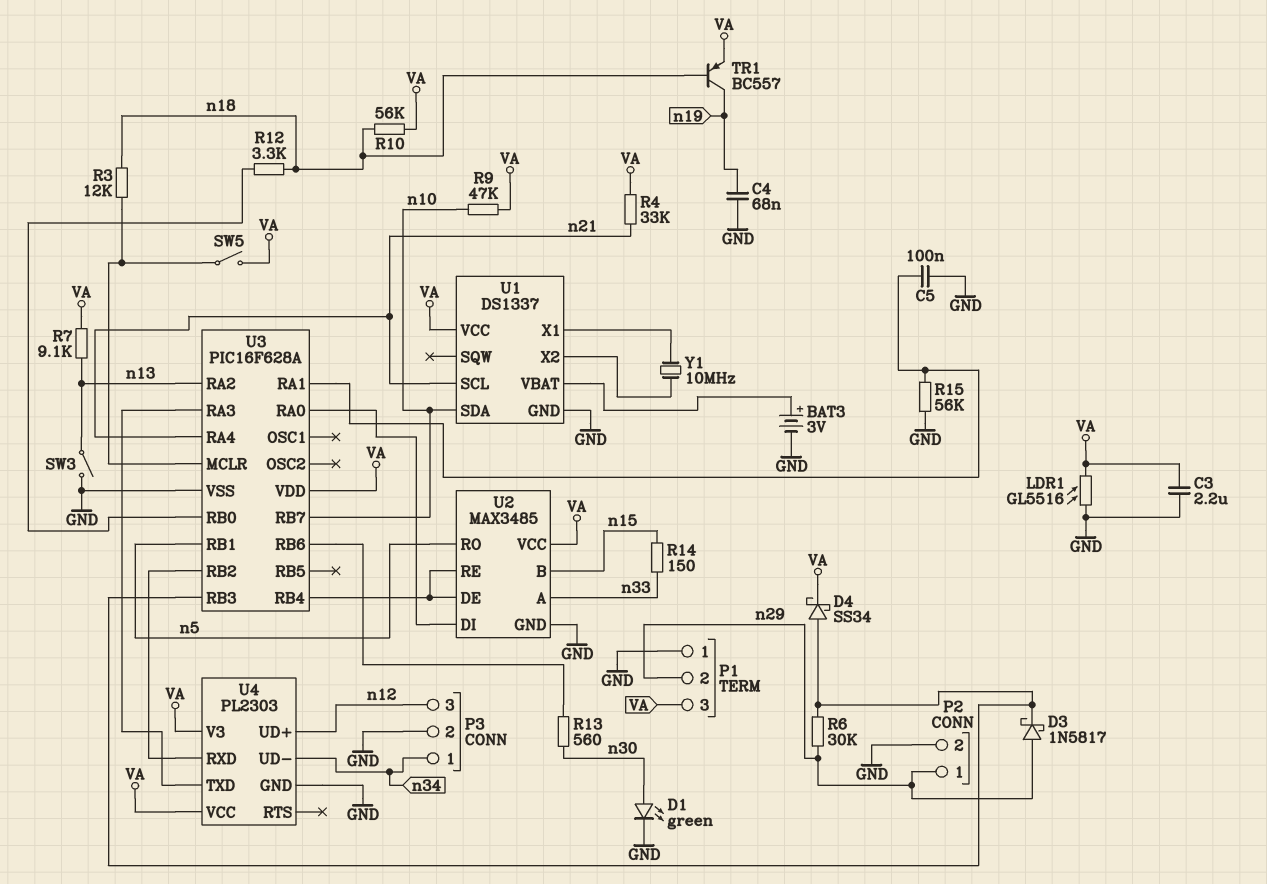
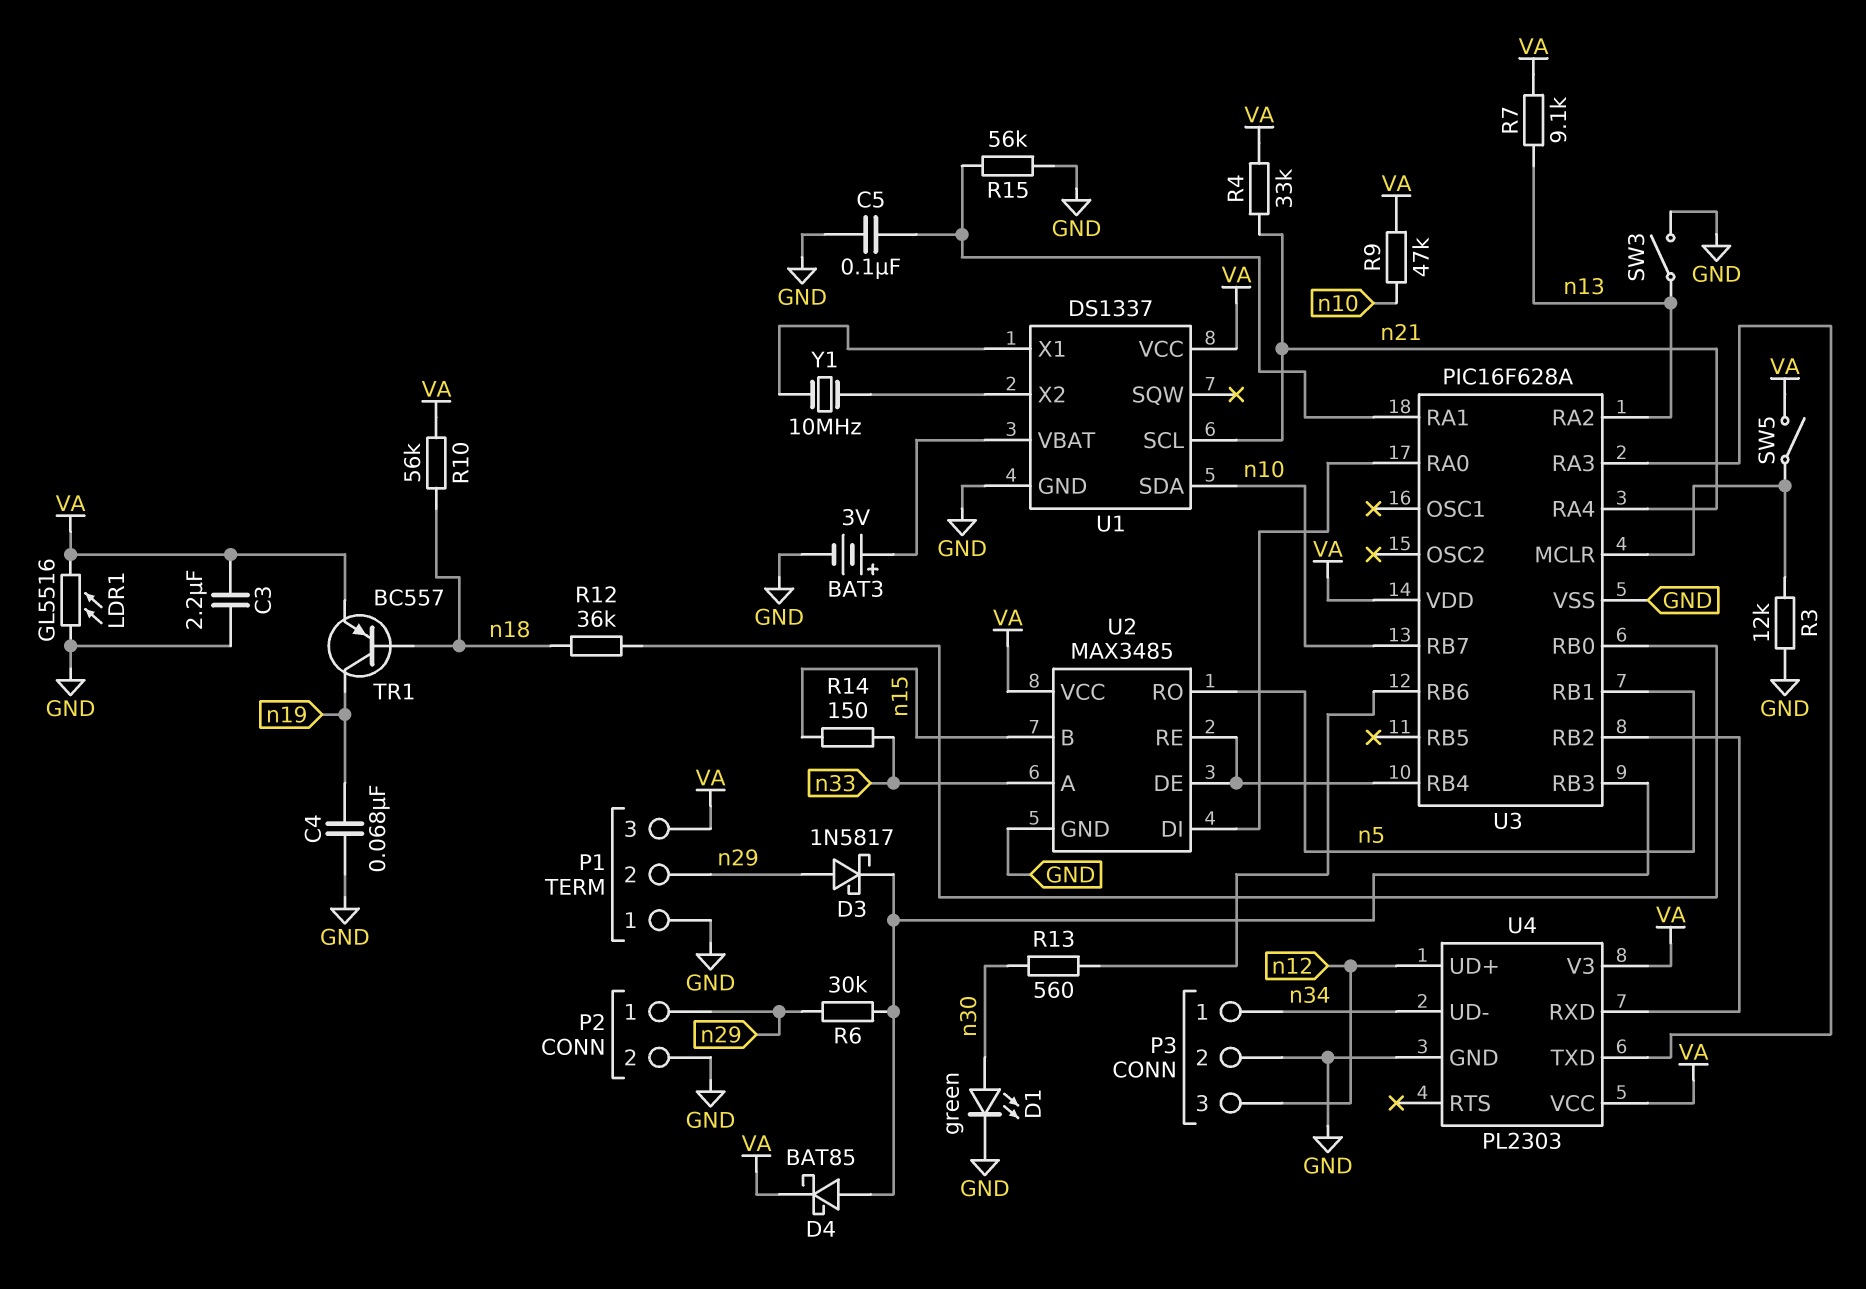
D4: schottky SS34 (A U3/RB3, K VA) -> schottky BAT85 (A U3/RB3, K VA)
R3: 12k (U3/MCLR, n18) -> 12k (GND, U3/MCLR)
R12: 3.3k (U3/RB0, n18) -> 36k (U3/RB0, n18)

